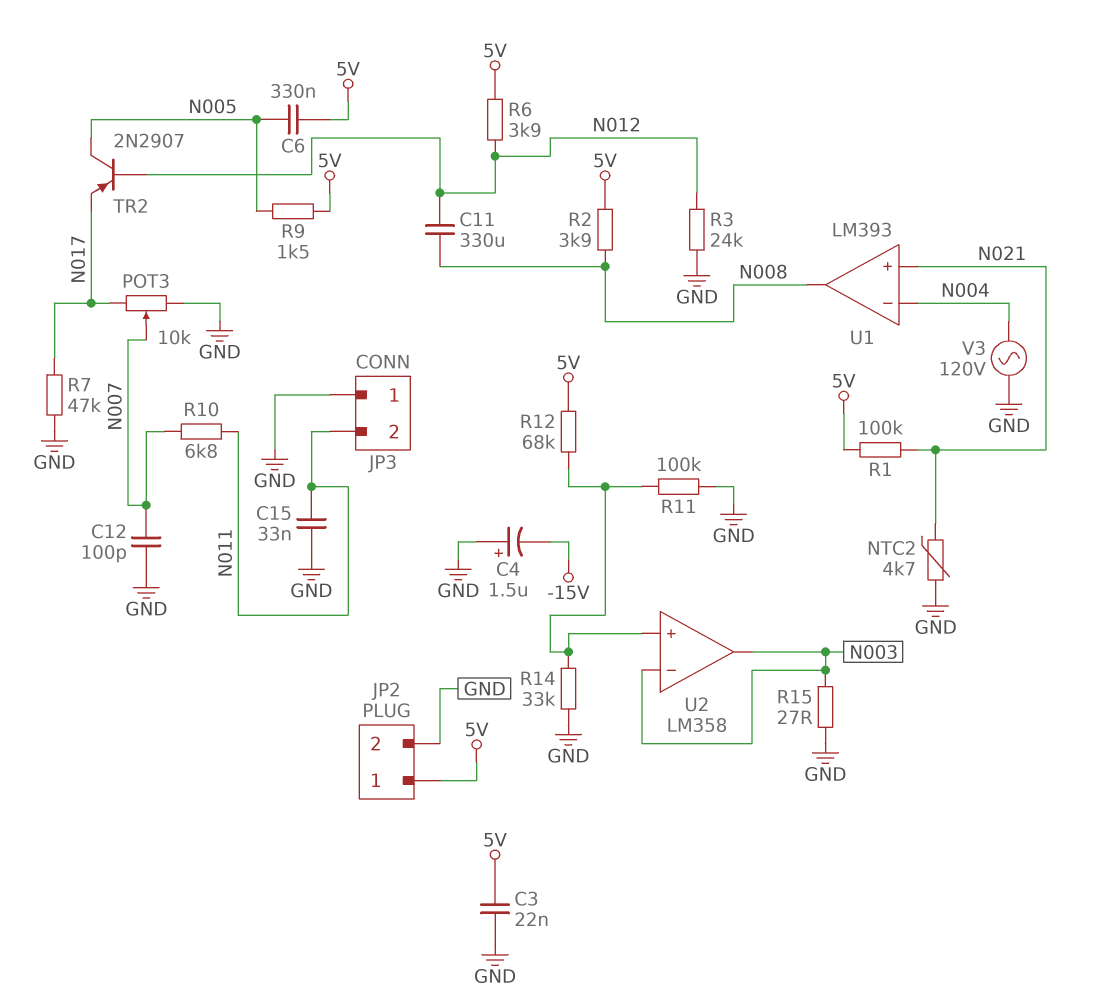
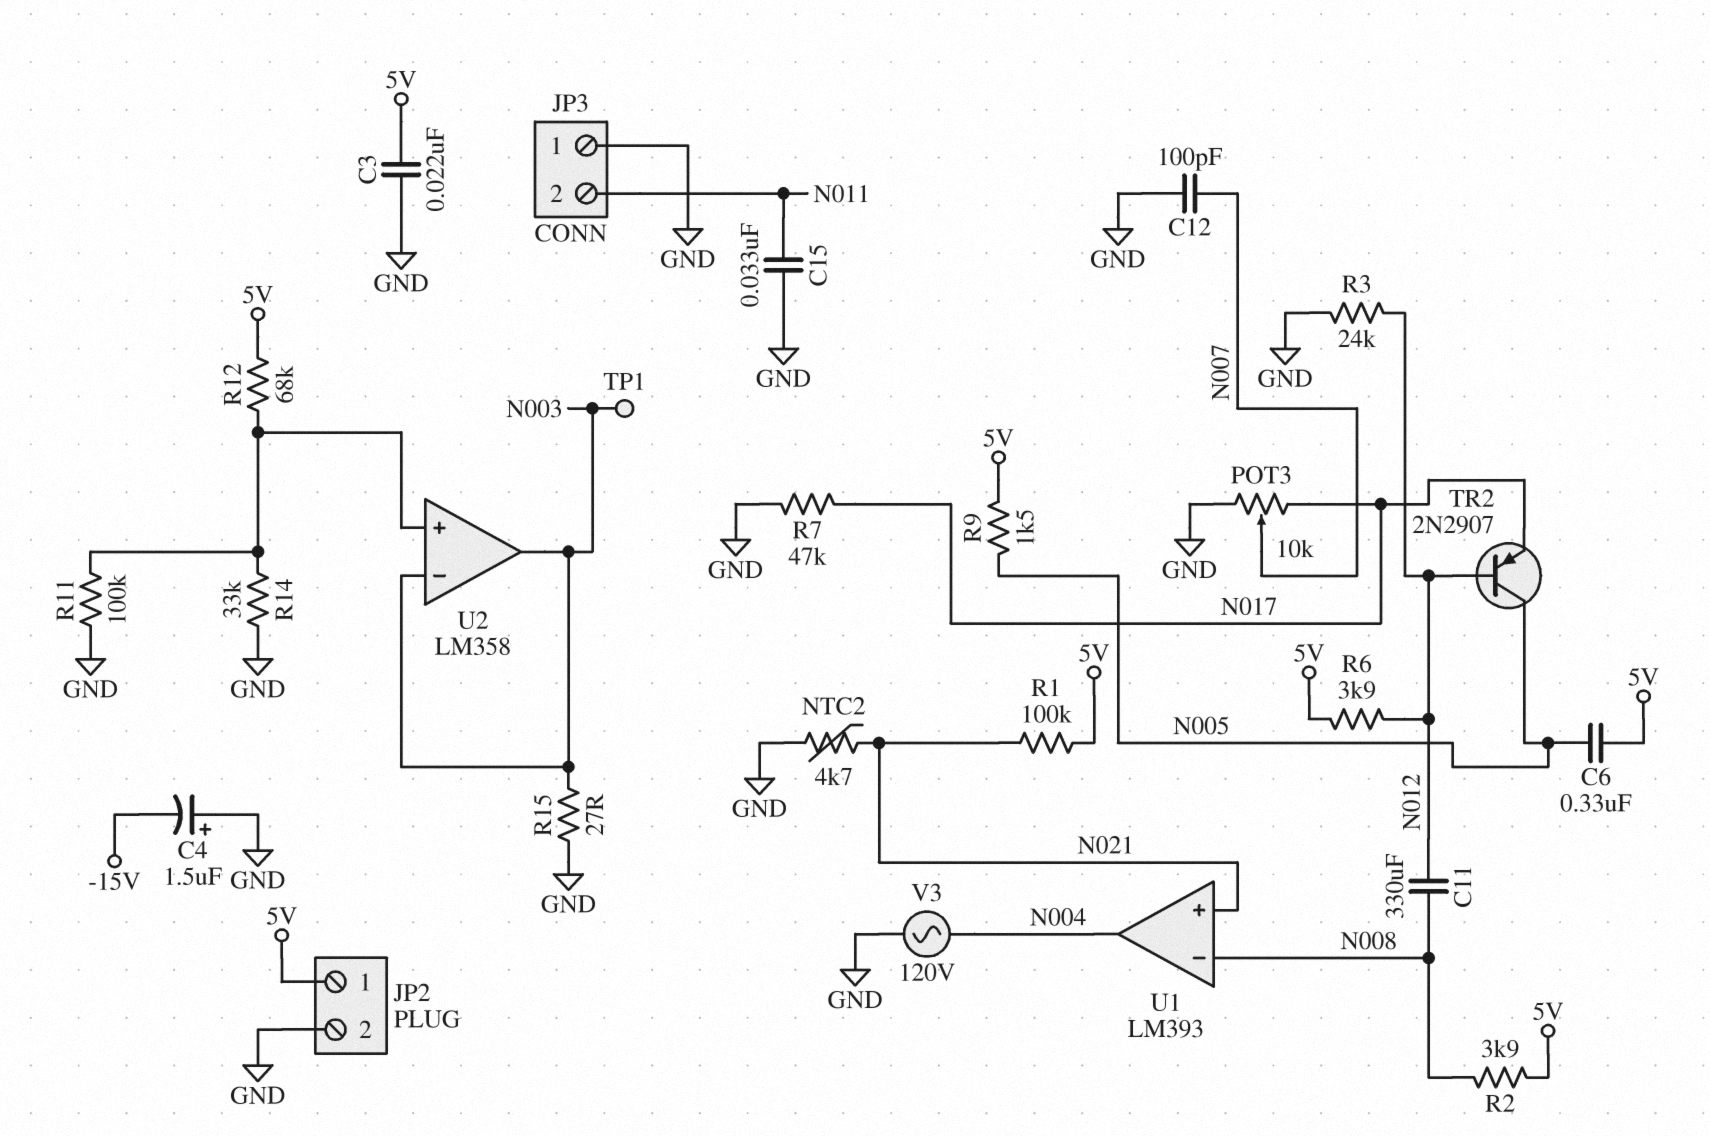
R10: 6.8k (N007, N011) -> none
TP1: none -> test point (N003)
U1 pin in-: N004 -> N008
U1 pin out: N008 -> N004

